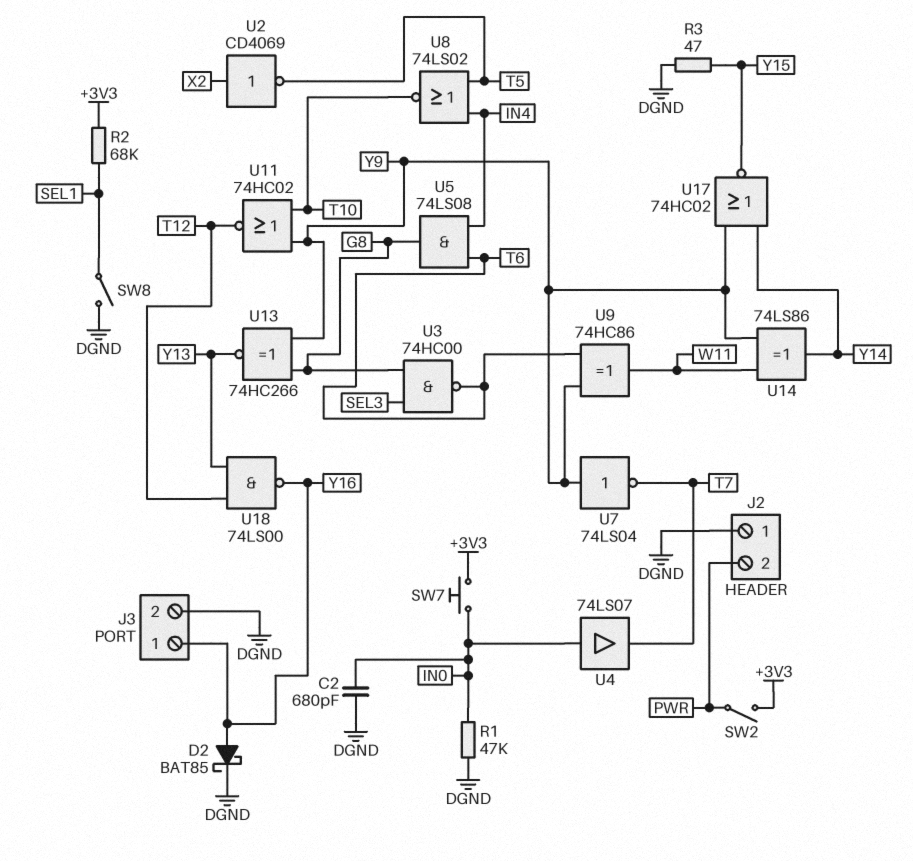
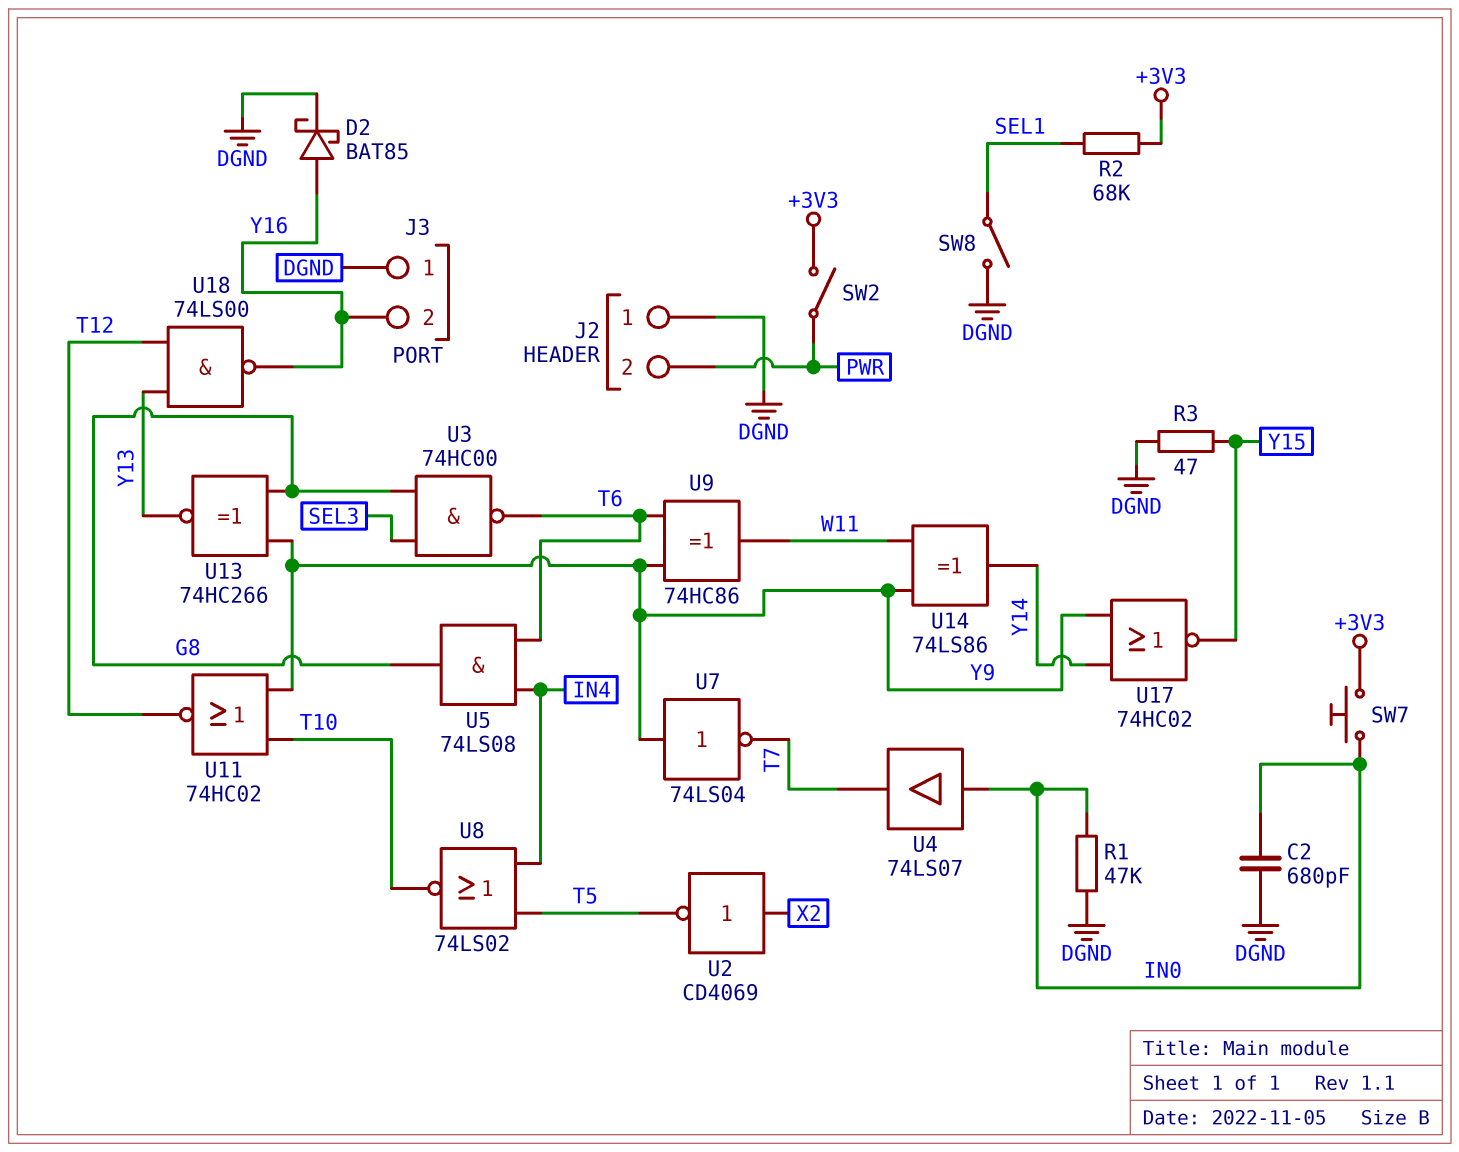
J3 pin 1: Y16 -> DGND
J3 pin 2: DGND -> Y16

